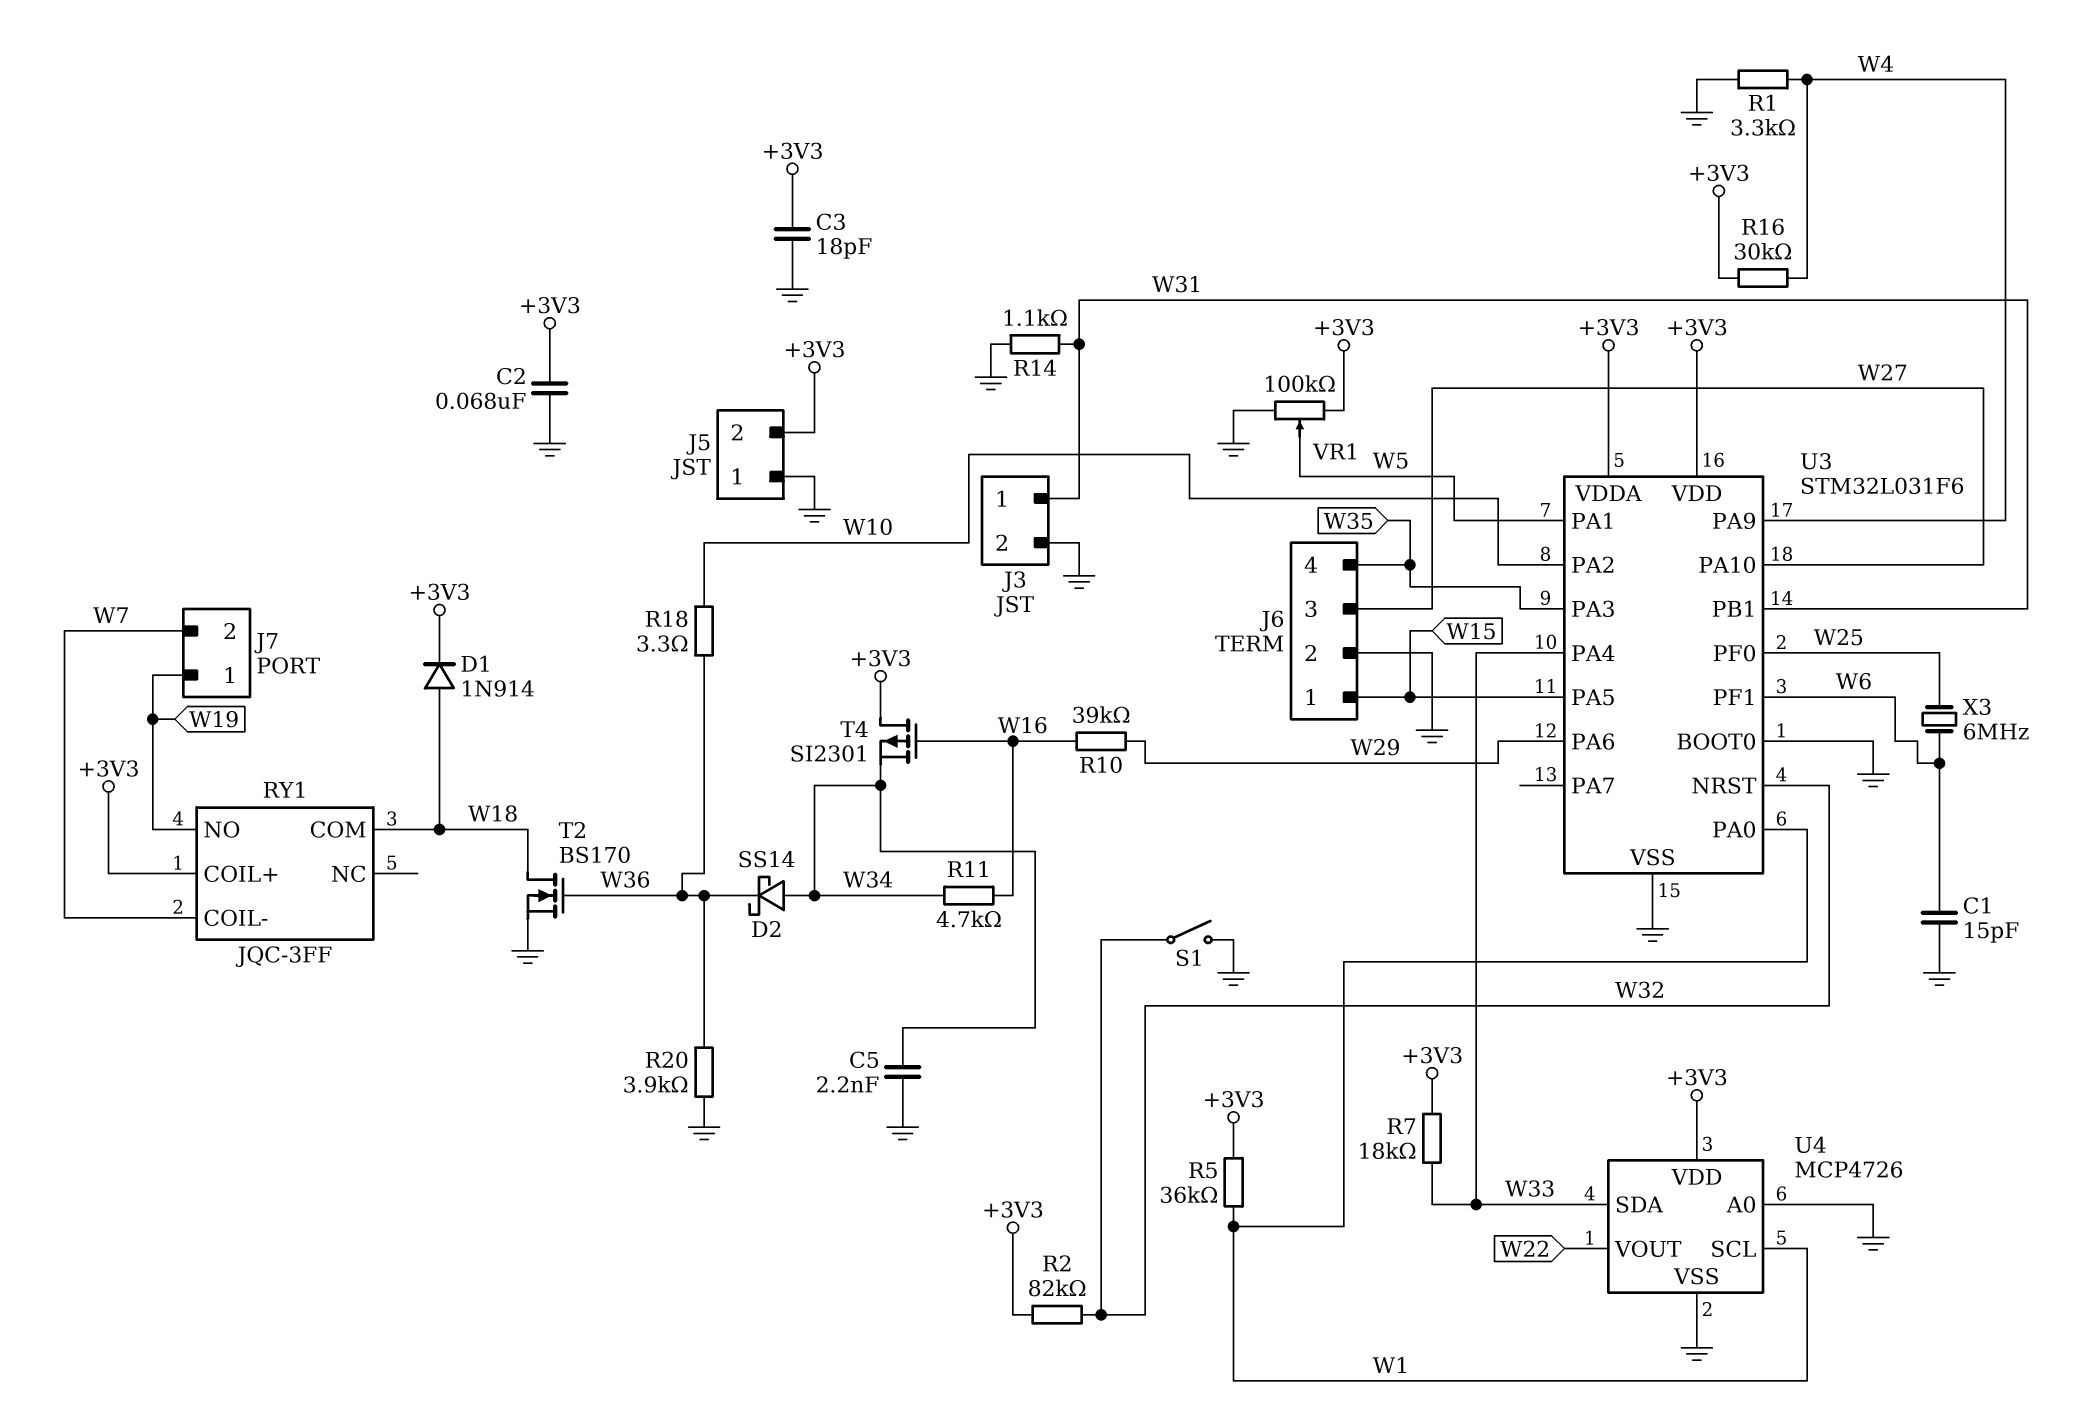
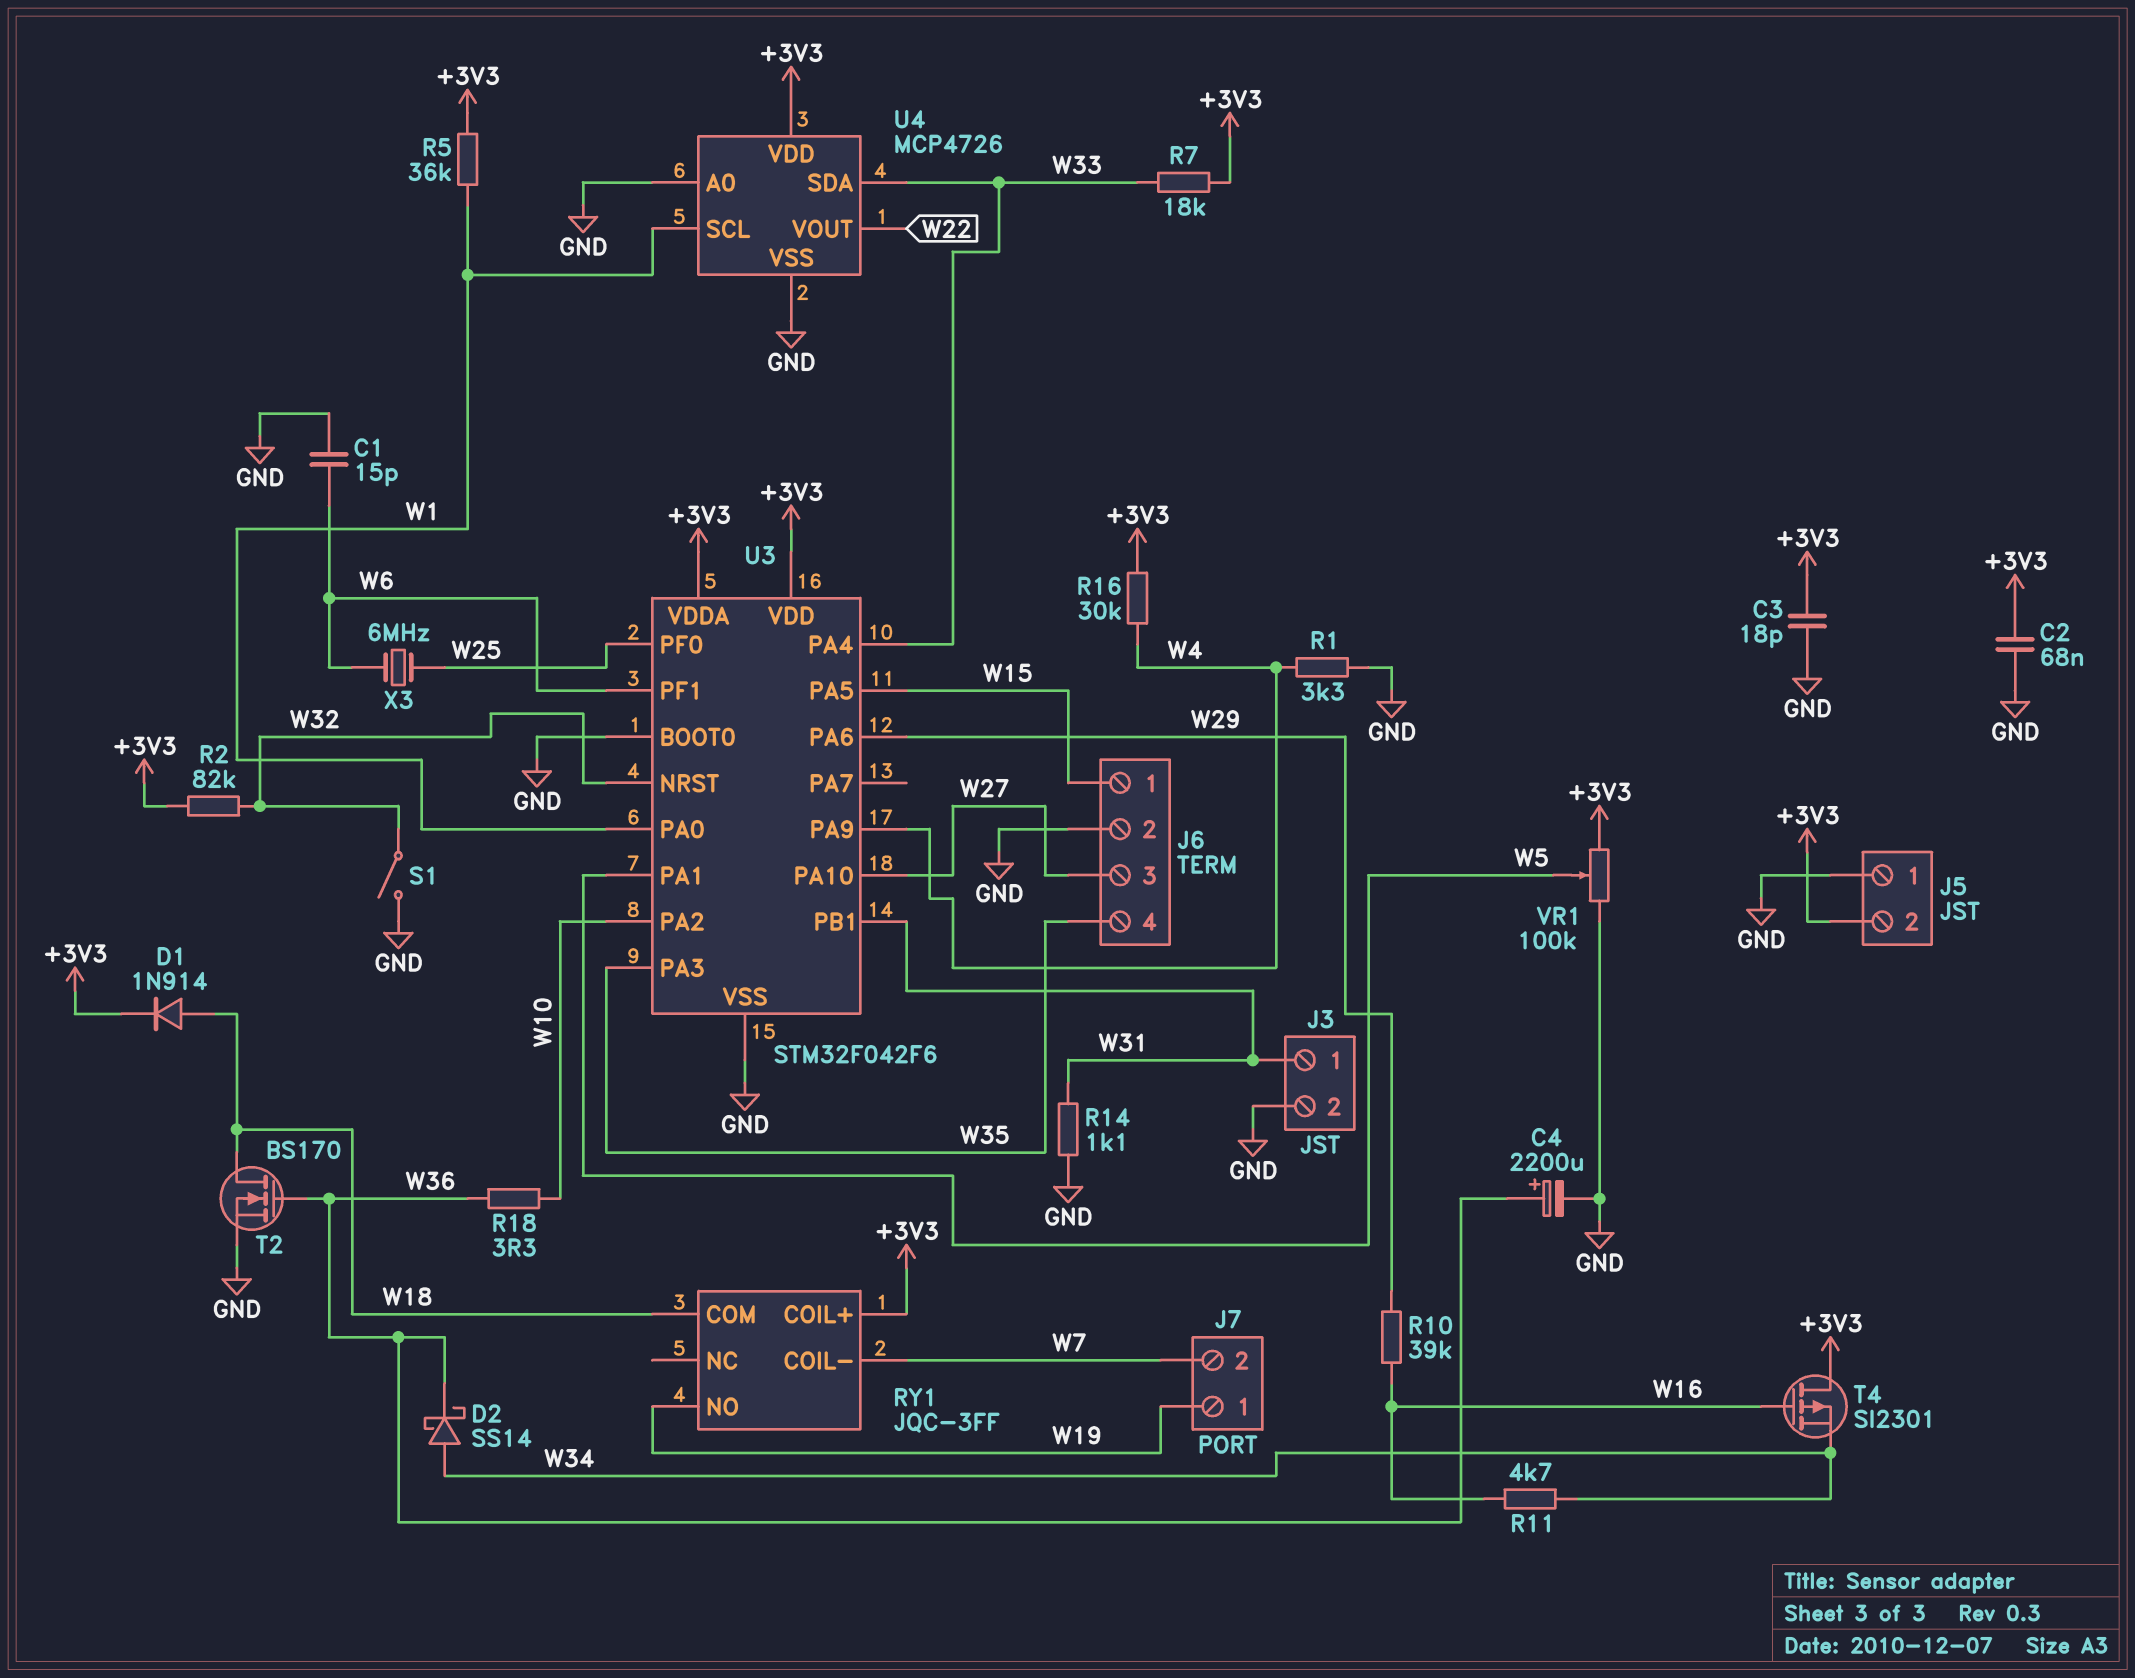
C4: none -> 2200uF (plus W36, minus GND)
C5: 2.2nF (GND, W34) -> none
R20: 3.9k (GND, W36) -> none
U3: STM32L031F6 -> STM32F042F6

